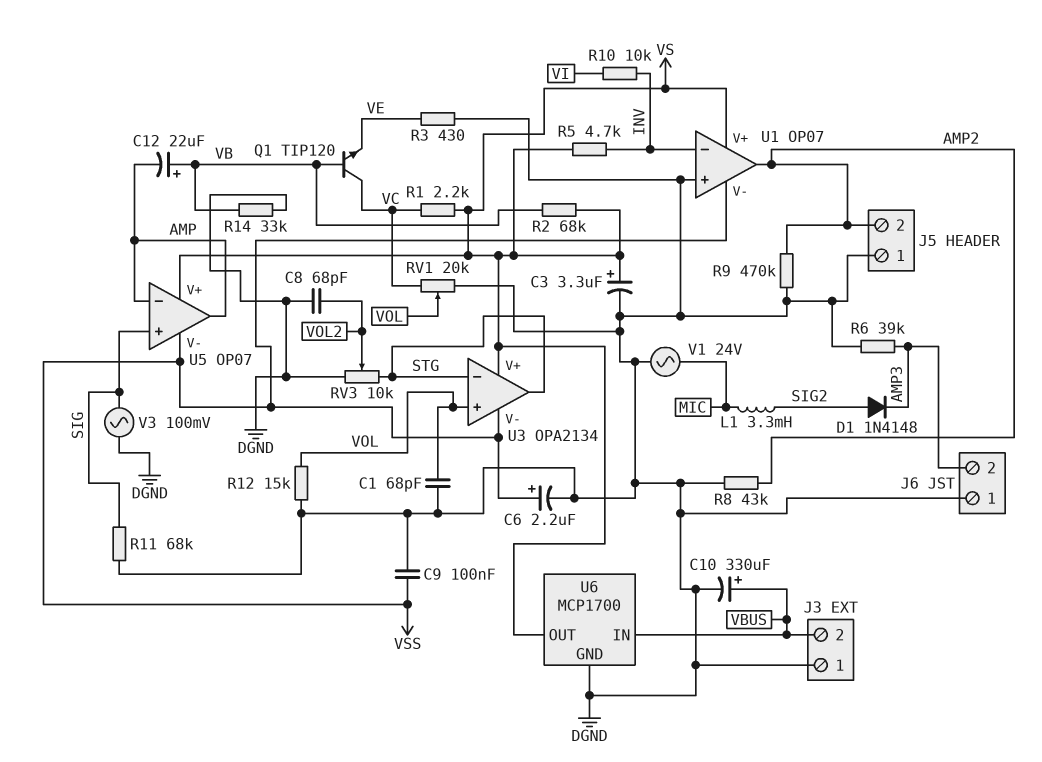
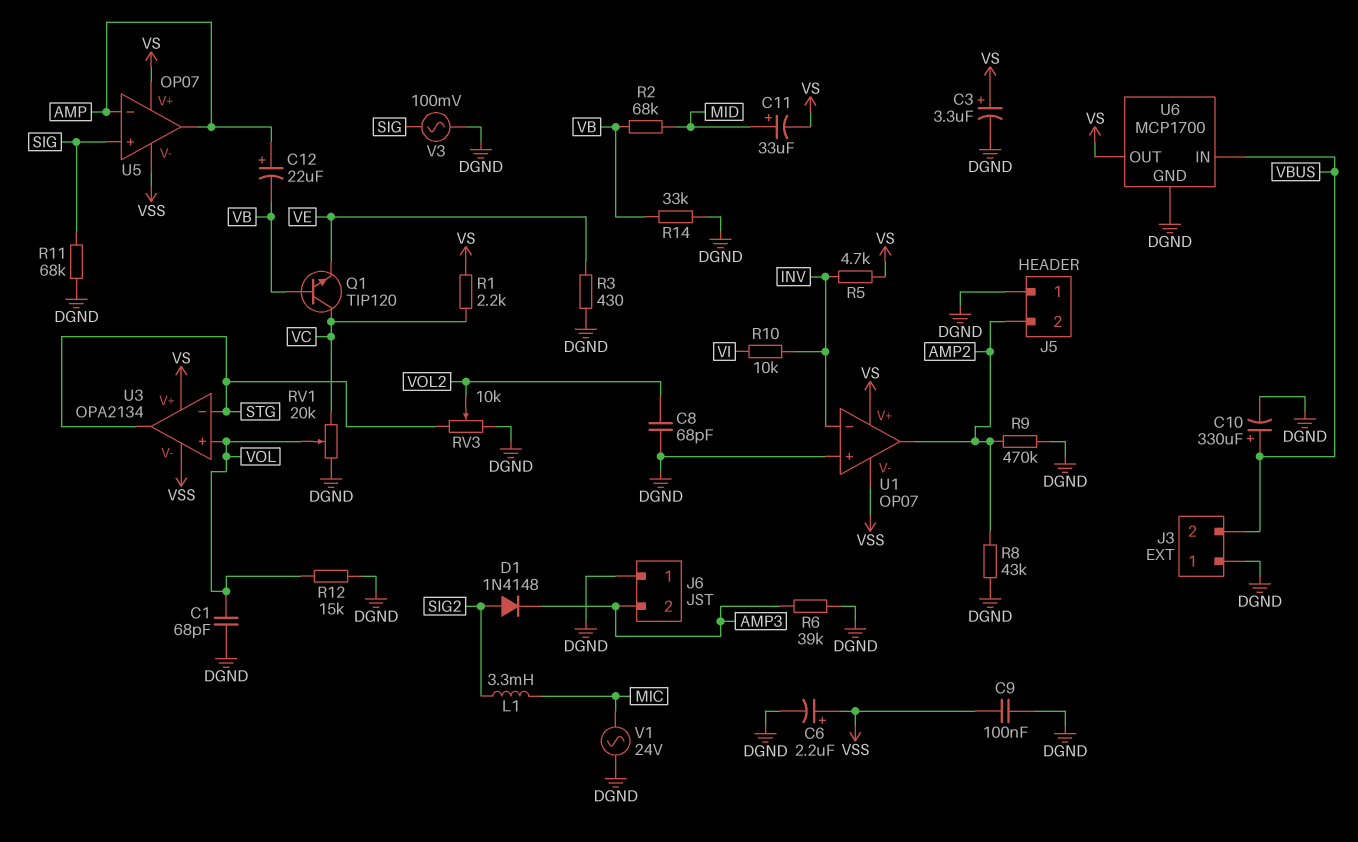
C11: none -> 33uF (plus MID, minus VS)
C12: 22uF (plus VB, minus AMP) -> 22uF (plus AMP, minus VB)
R2: 68k (VB, VS) -> 68k (MID, VB)

